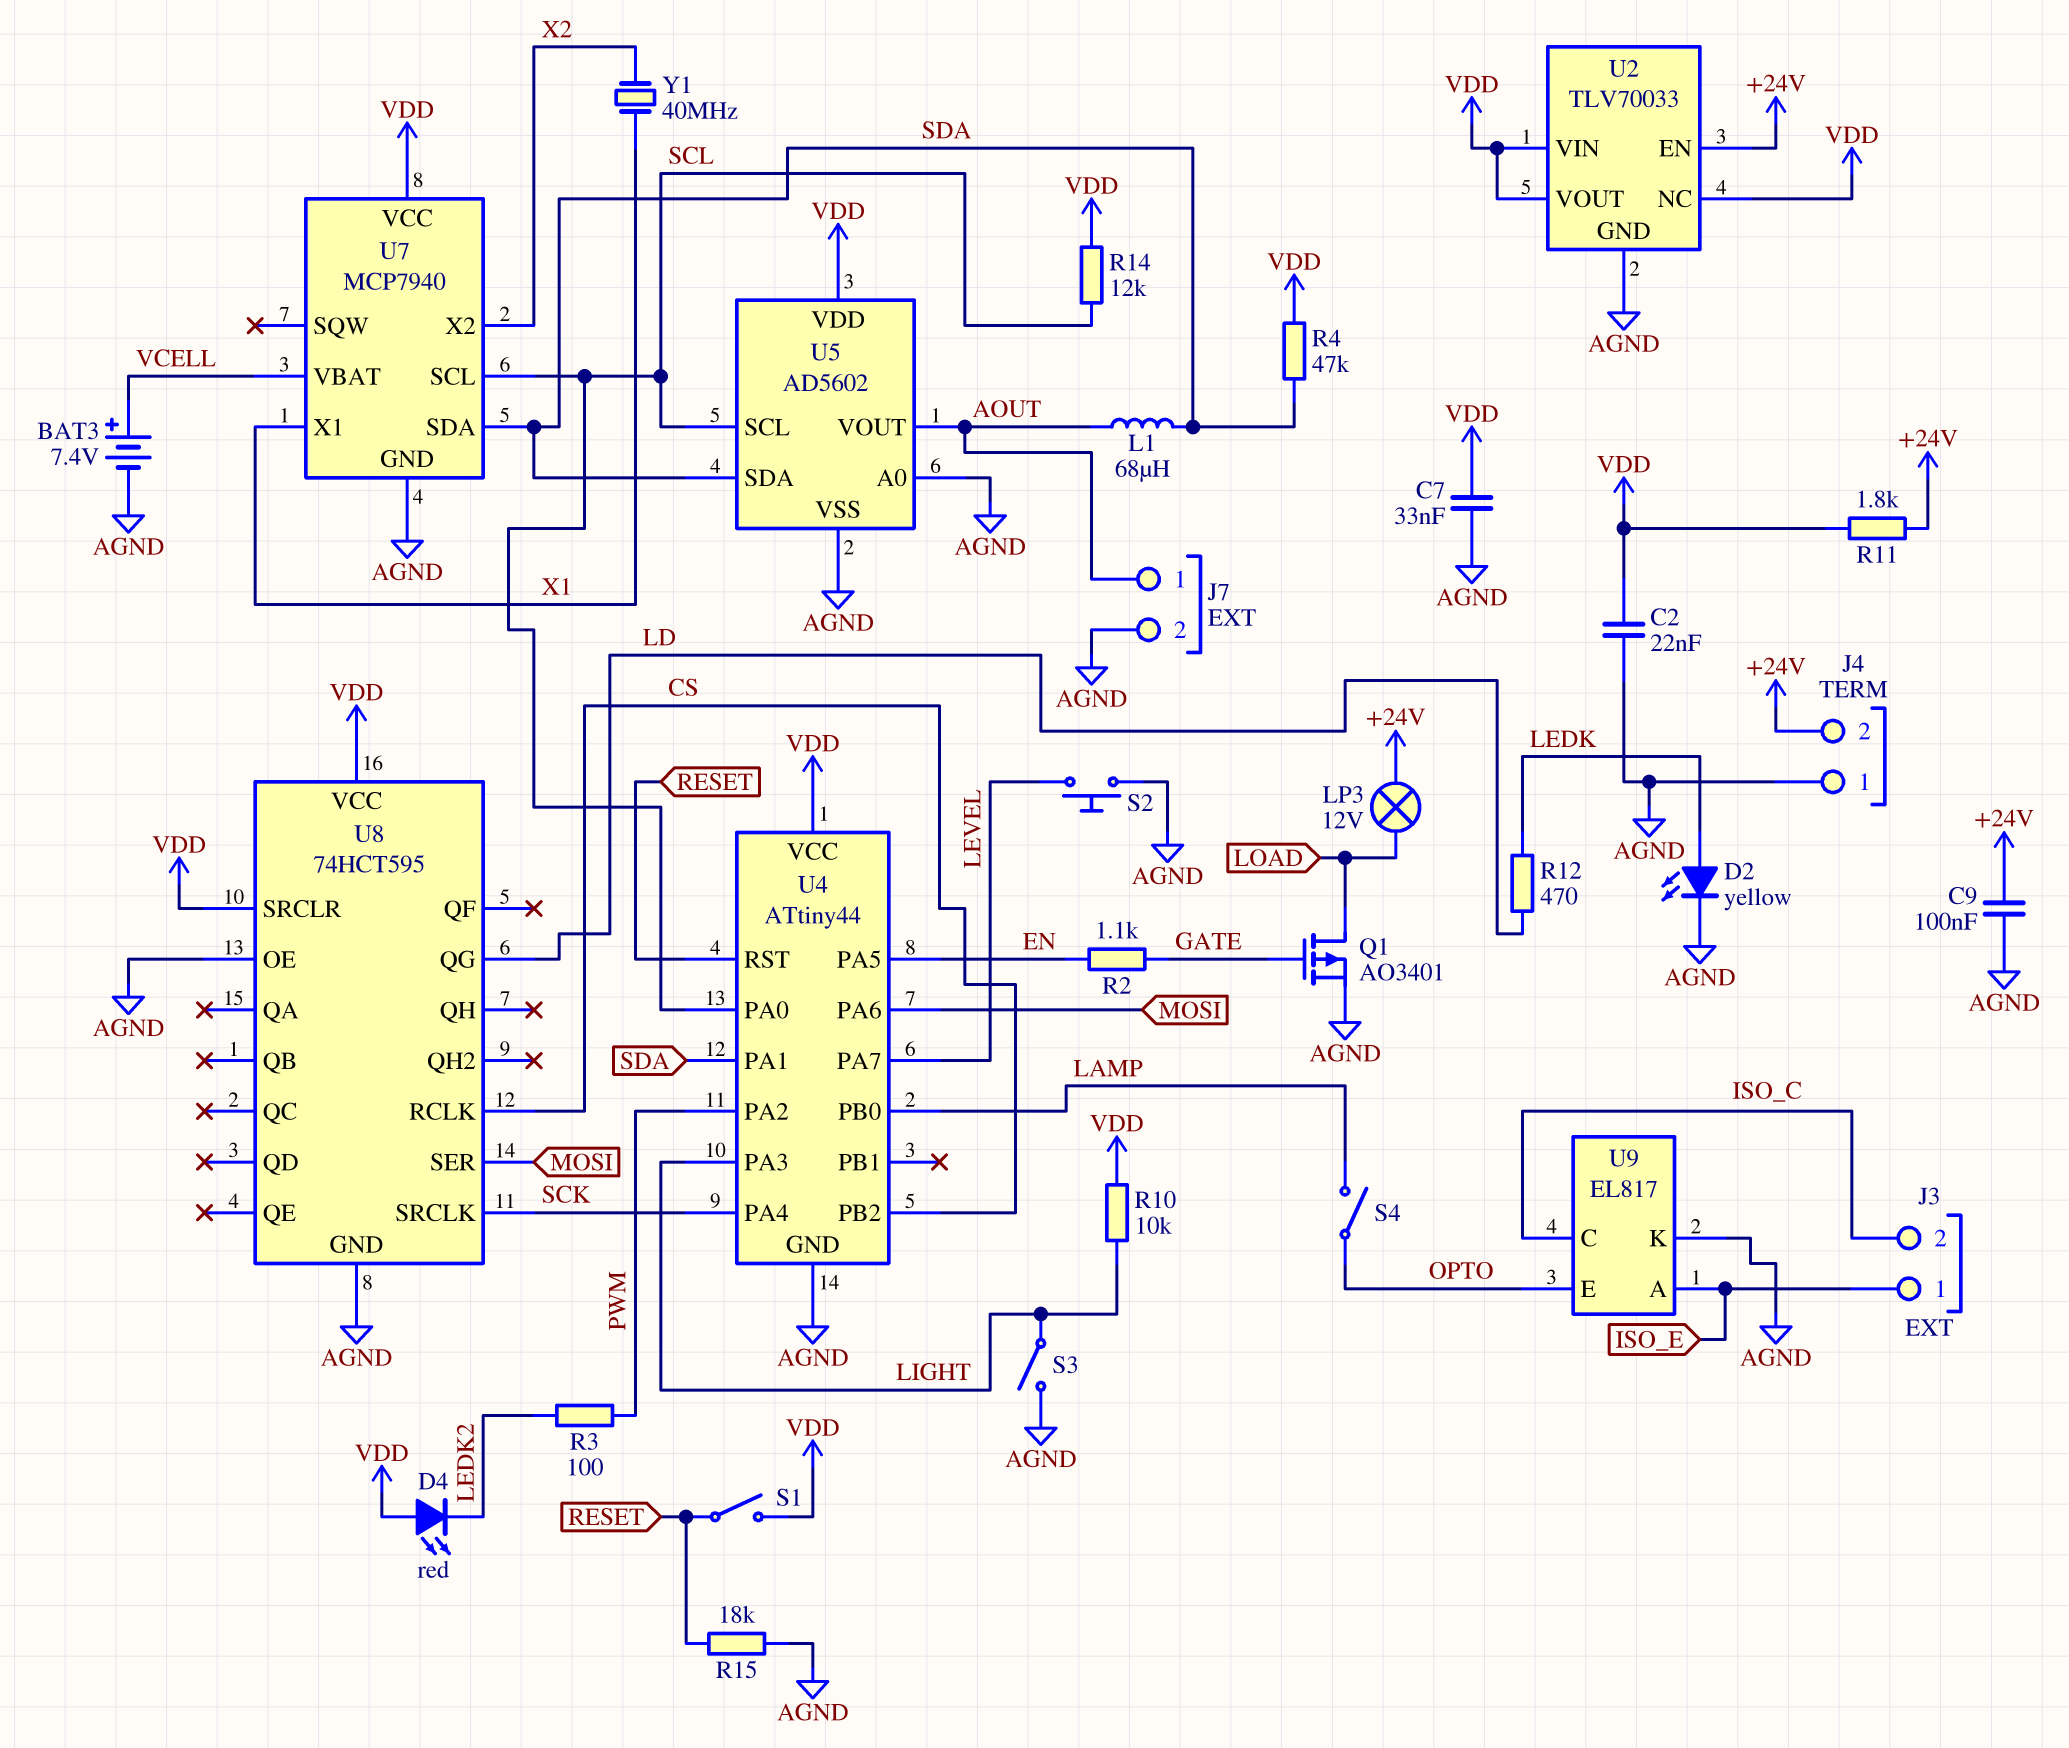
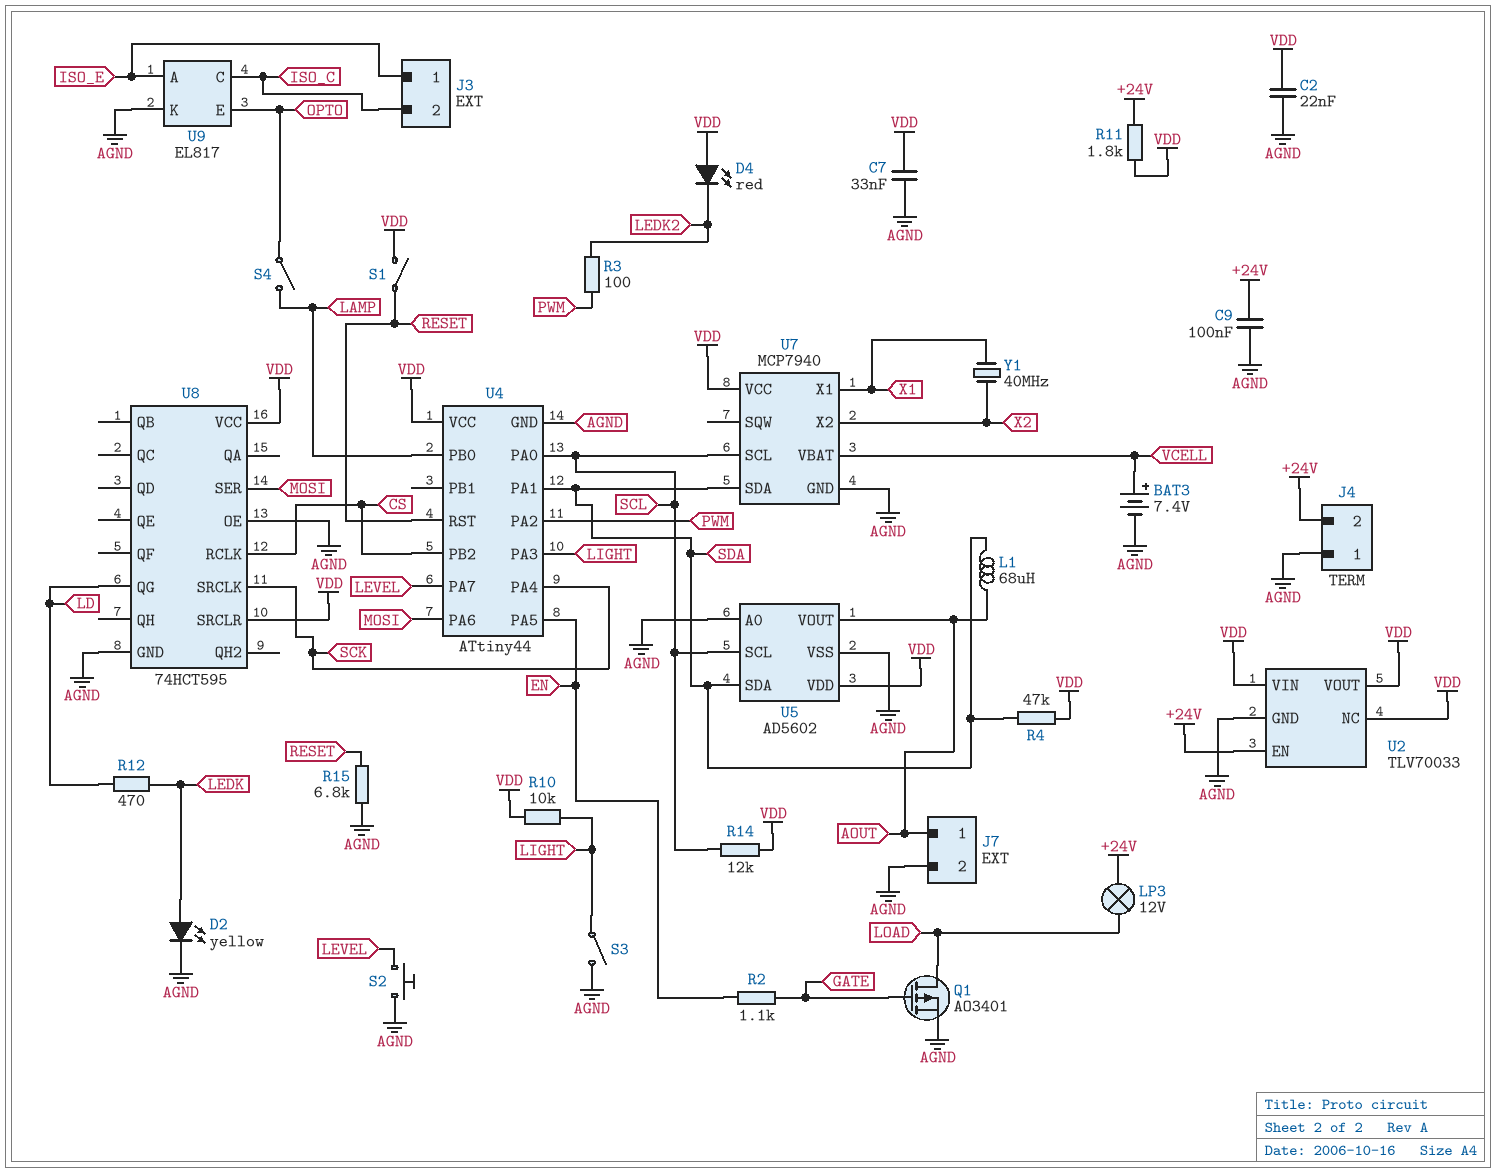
R15: 18k (AGND, RESET) -> 6.8k (AGND, RESET)

